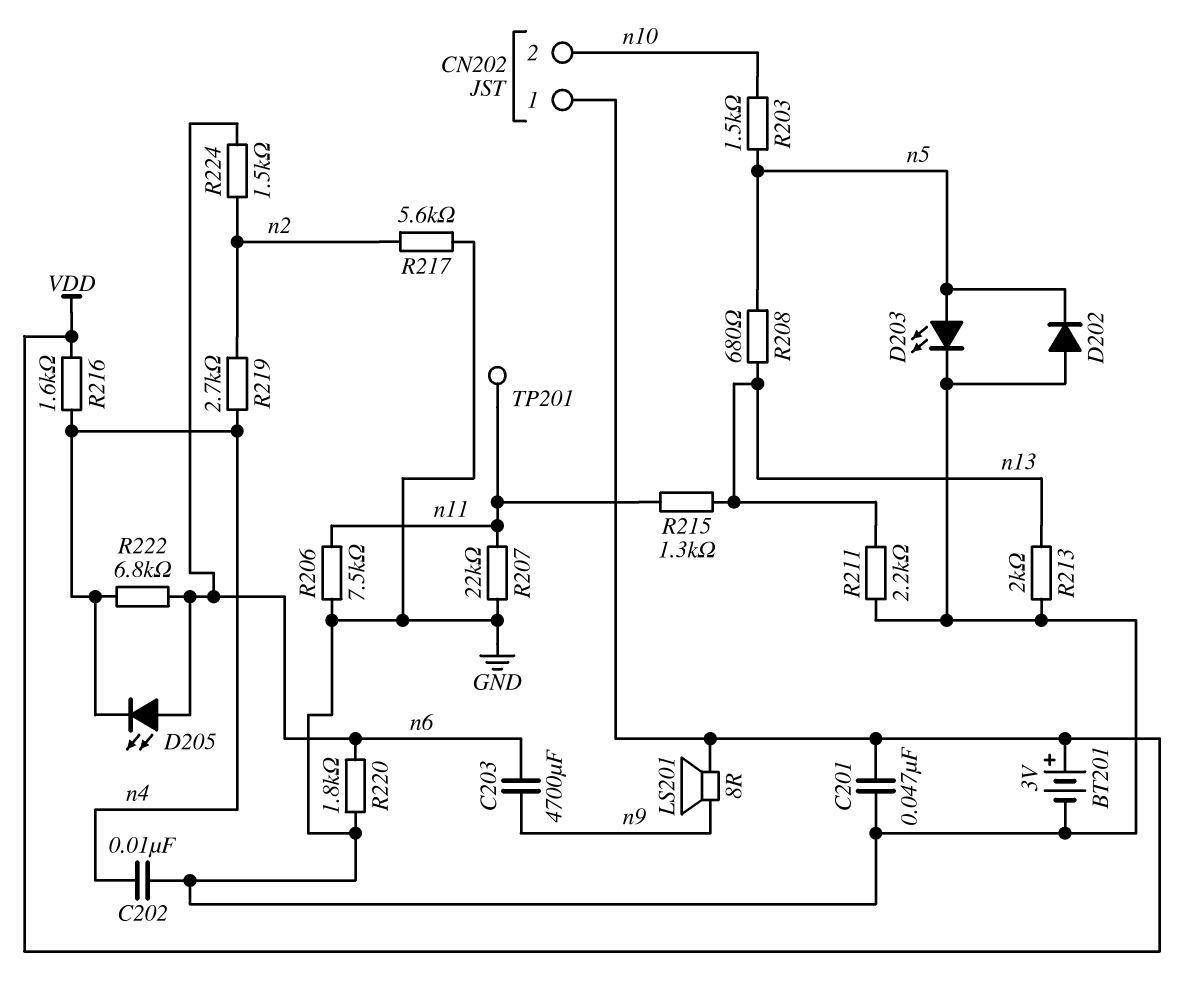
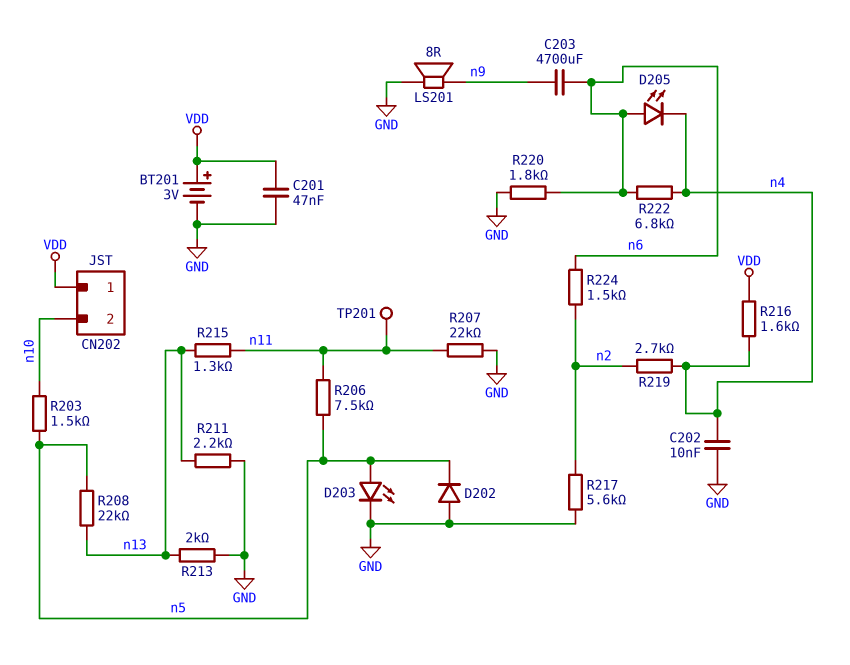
LS201: speaker 8R (VDD, n9) -> speaker 8R (GND, n9)
R206: 7.5k (GND, n11) -> 7.5k (n5, n11)
R208: 680 (n5, n13) -> 22k (n5, n13)

